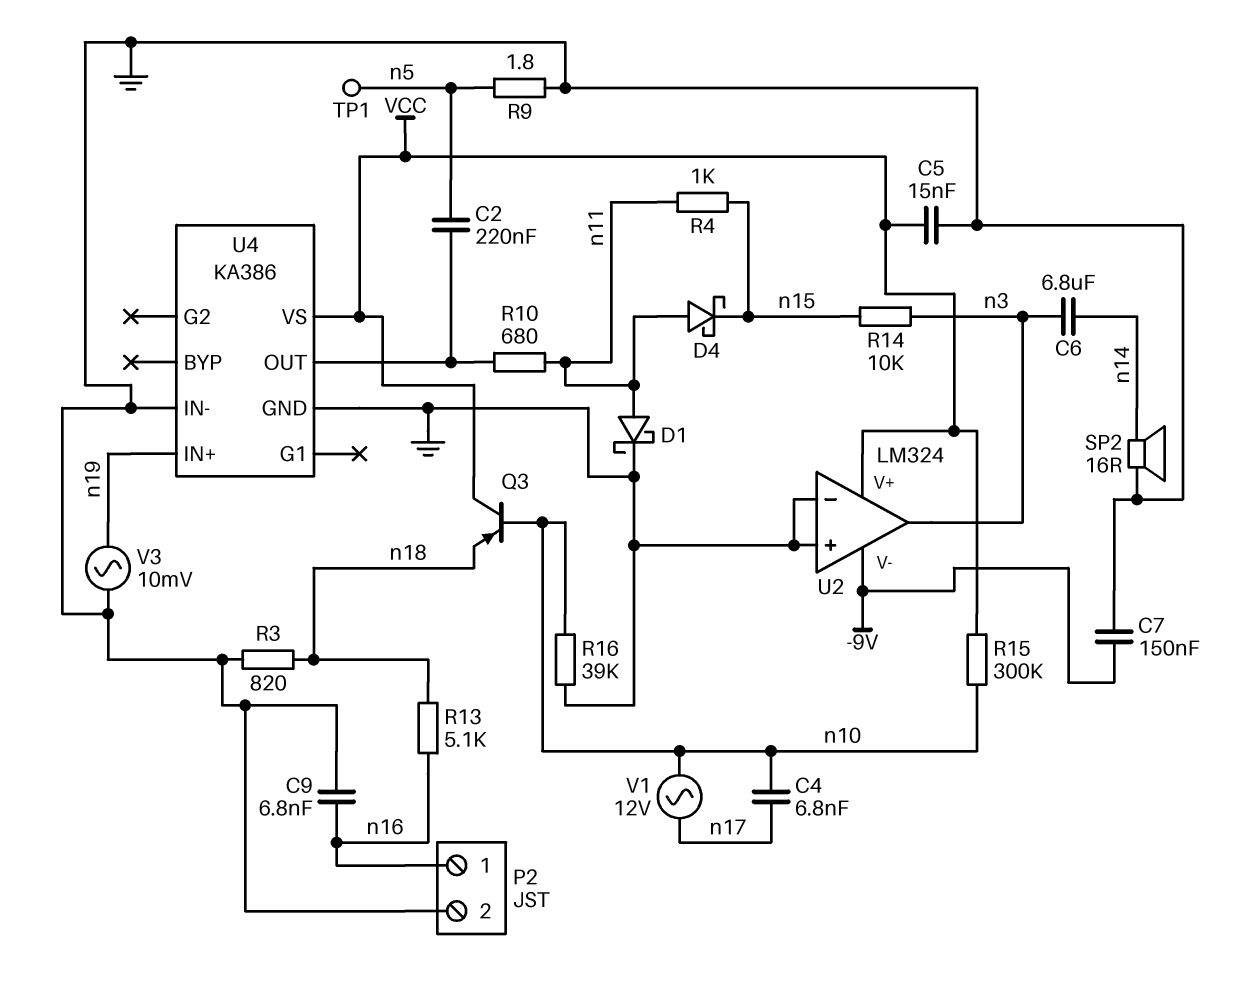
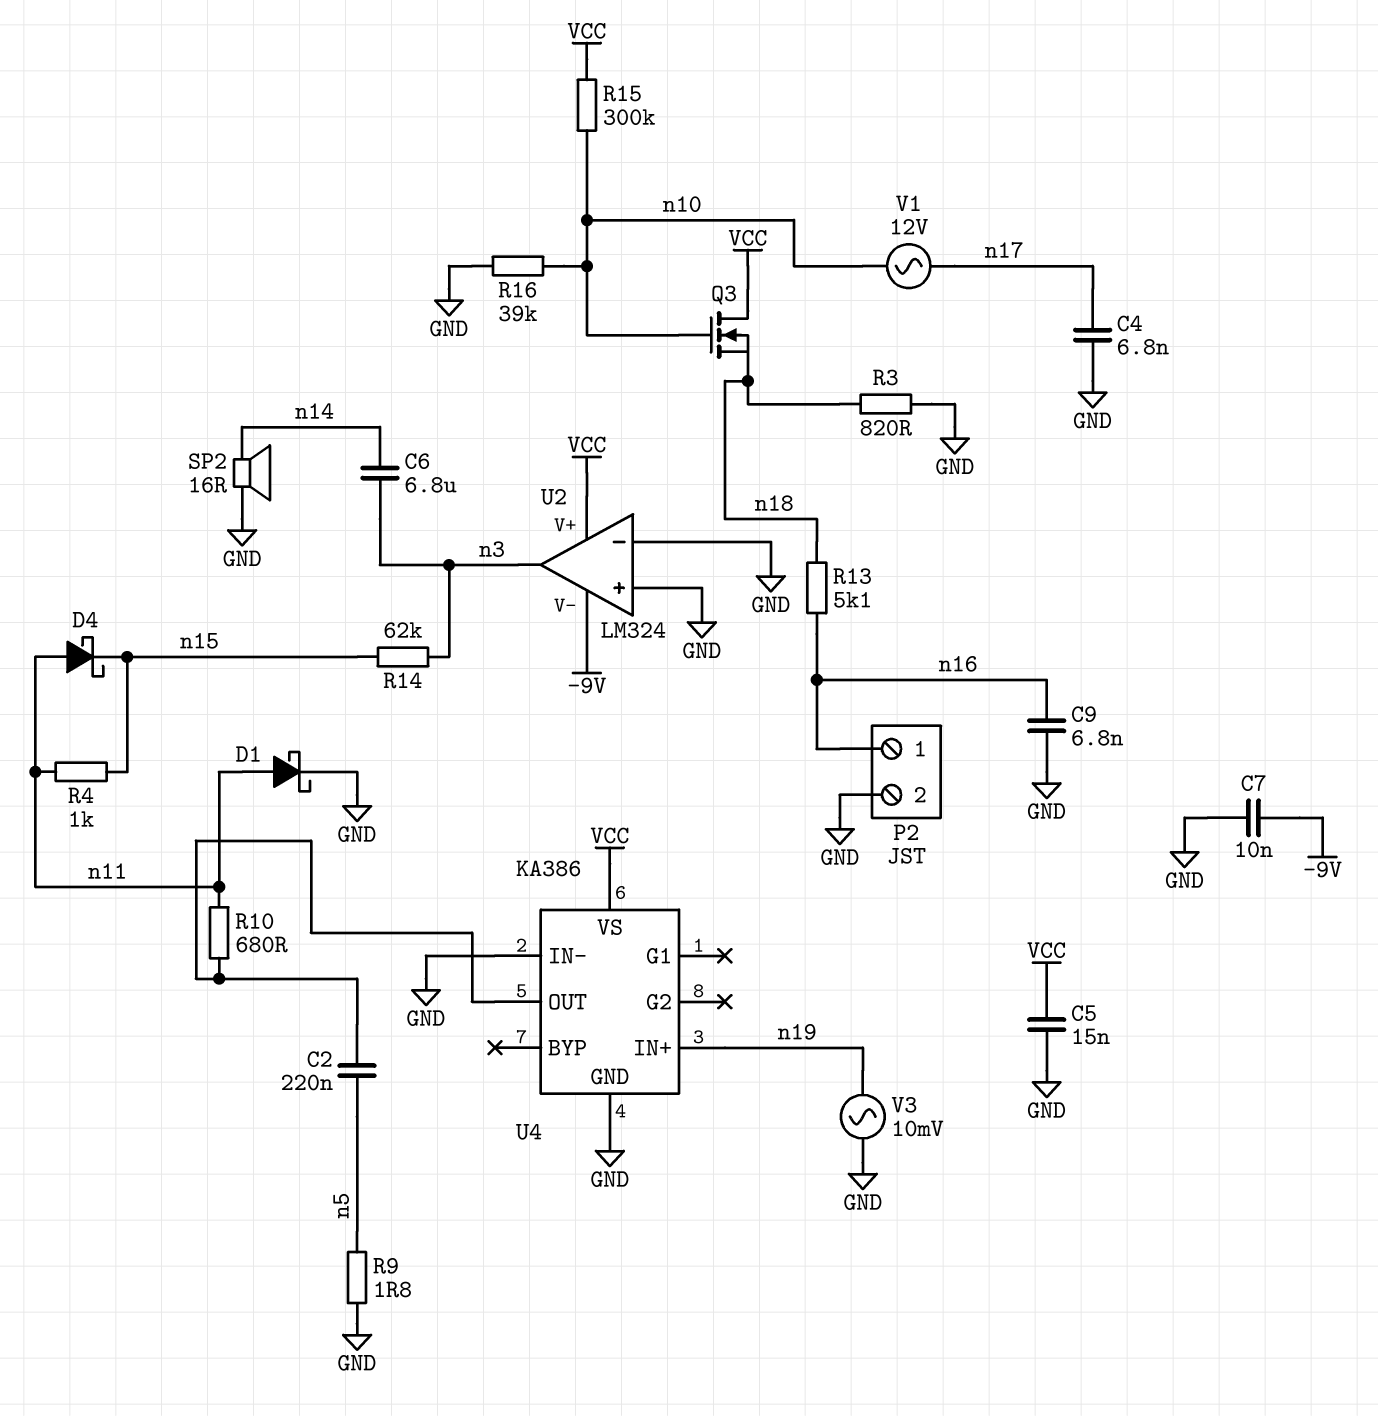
C4: 6.8nF (n10, n17) -> 6.8nF (GND, n17)
C7: 150nF (-9V, GND) -> 10nF (-9V, GND)
Q3: PNP (B n10, C VCC, E n18) -> NMOS (G n10, D VCC, S n18)
R14: 10k (n3, n15) -> 62k (n3, n15)
TP1: test point (n5) -> none

